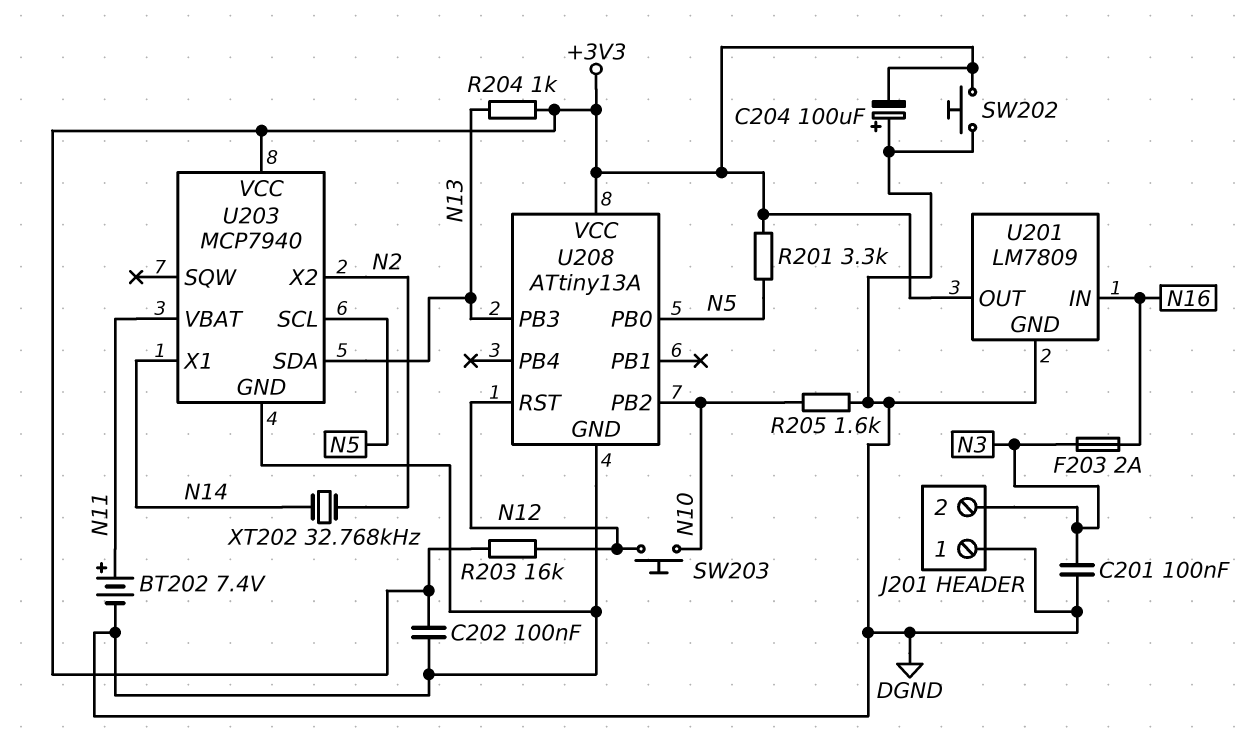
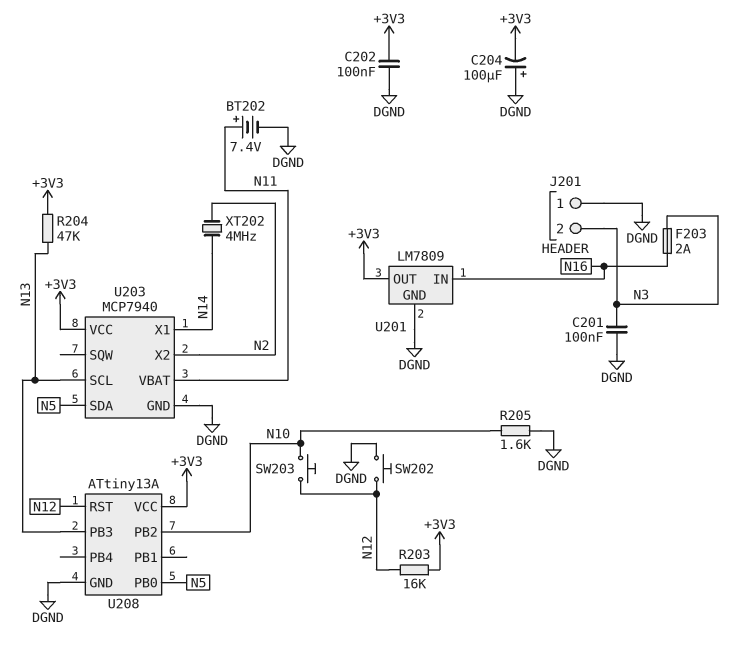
R201: 3.3k (+3V3, N5) -> none
R204: 1k (+3V3, N13) -> 47k (+3V3, N13)
SW202: button (+3V3, DGND) -> button (DGND, N12)
U203 pin SCL: N5 -> N13
U203 pin SDA: N13 -> N5
XT202: 32.768kHz (N2, N14) -> 4MHz (N2, N14)

